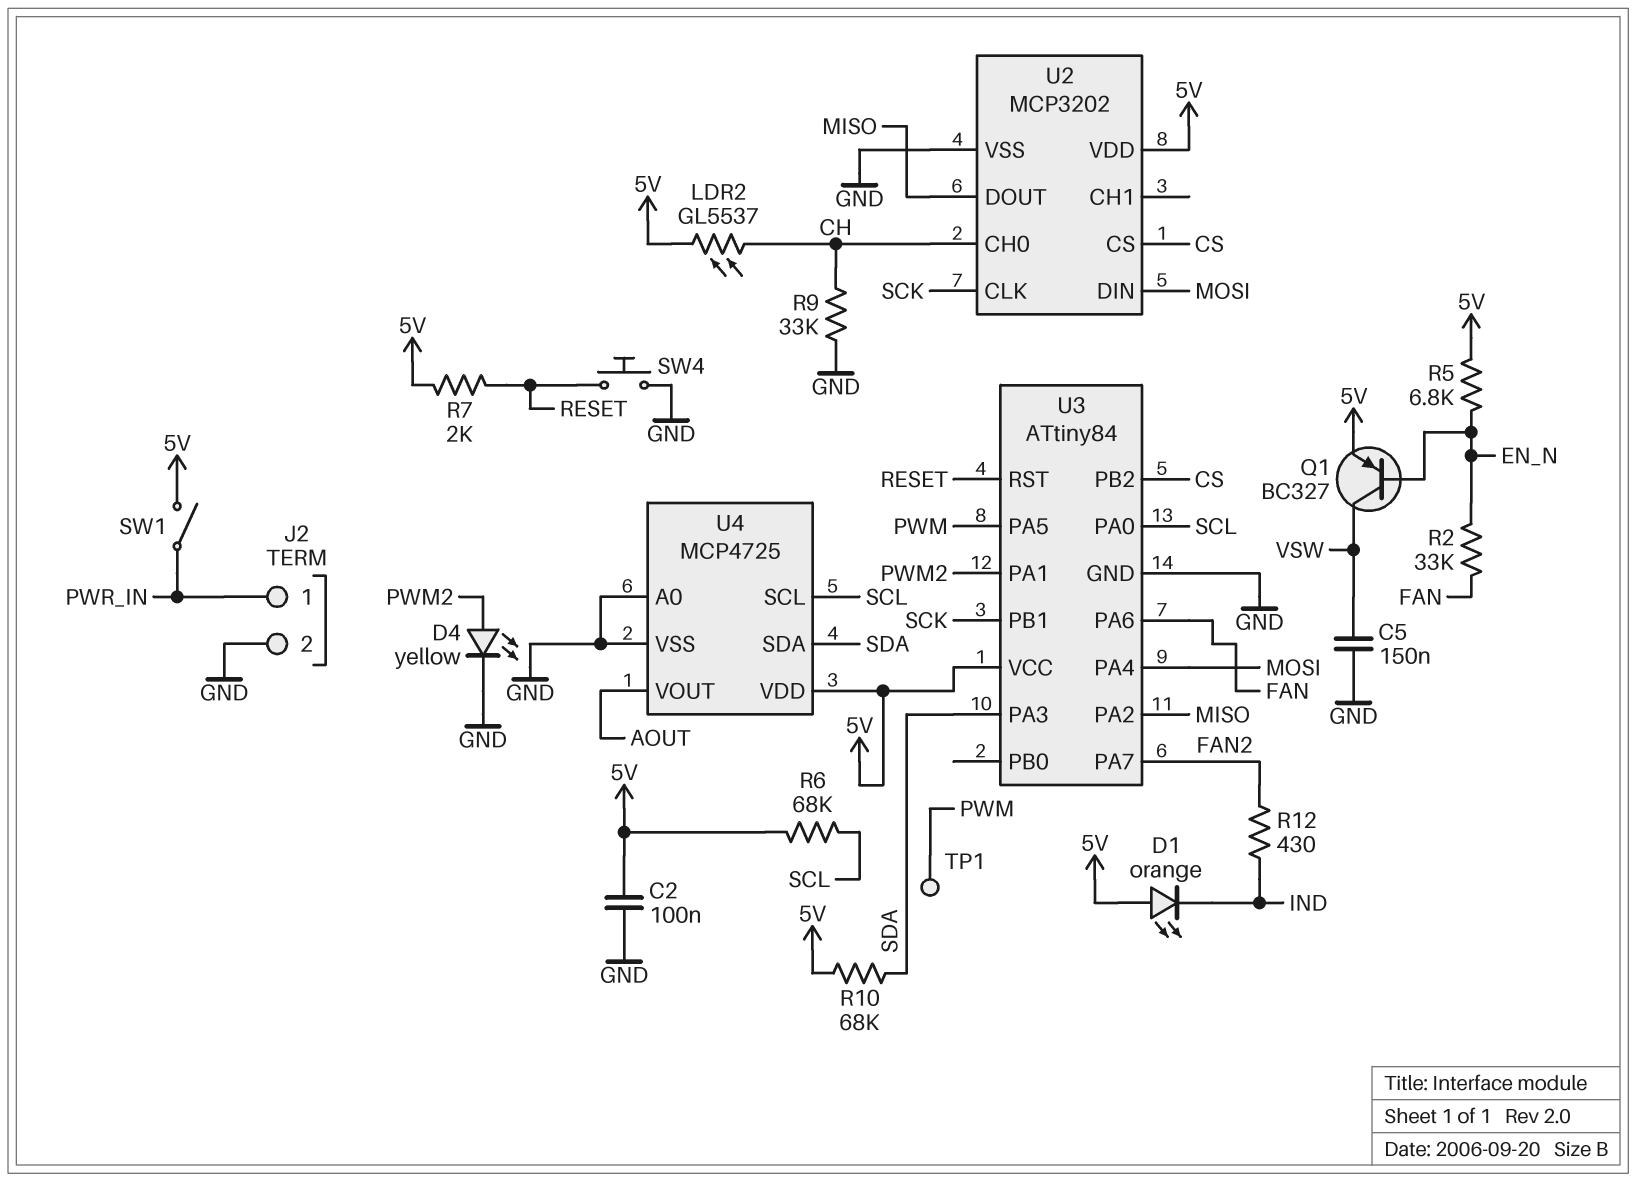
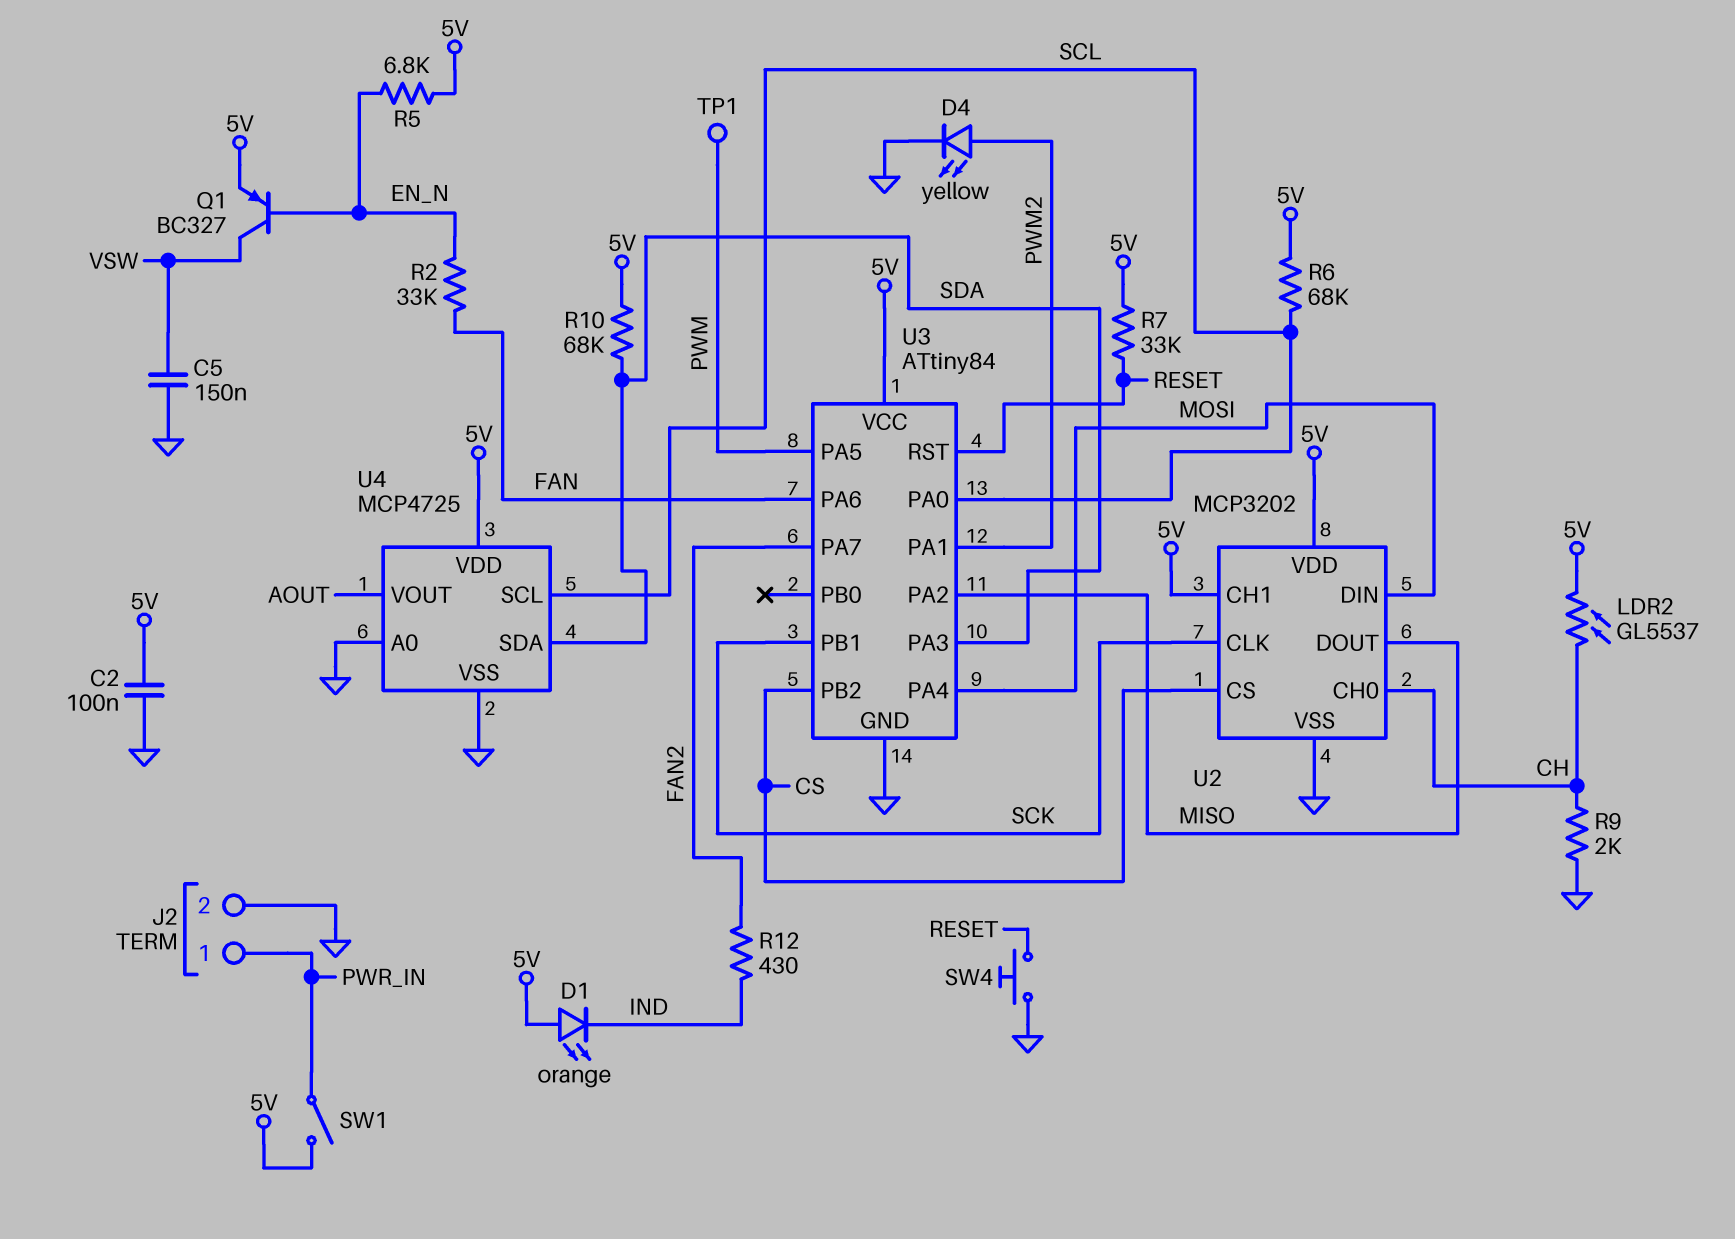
R7: 2k (5V, RESET) -> 33k (5V, RESET)
R9: 33k (CH, GND) -> 2k (CH, GND)
U2 pin CH1: none -> 5V

